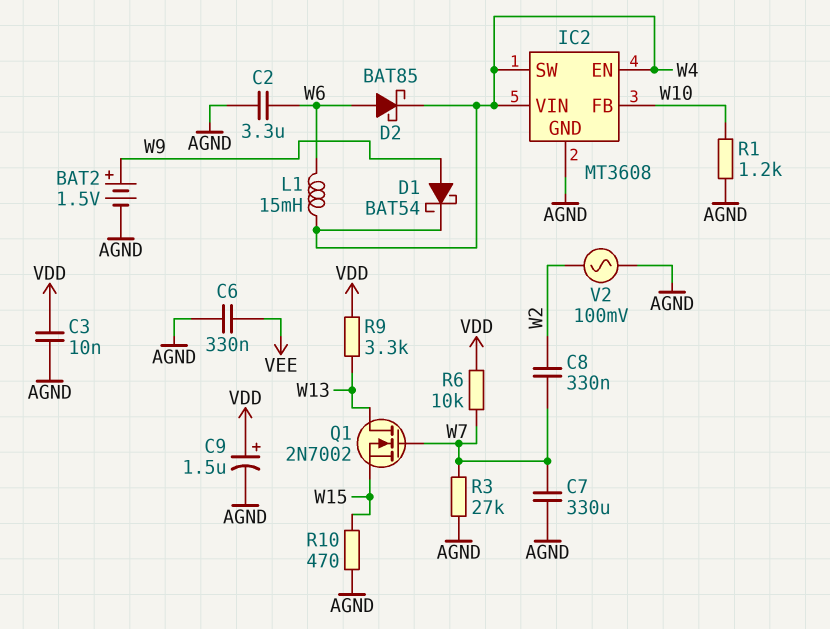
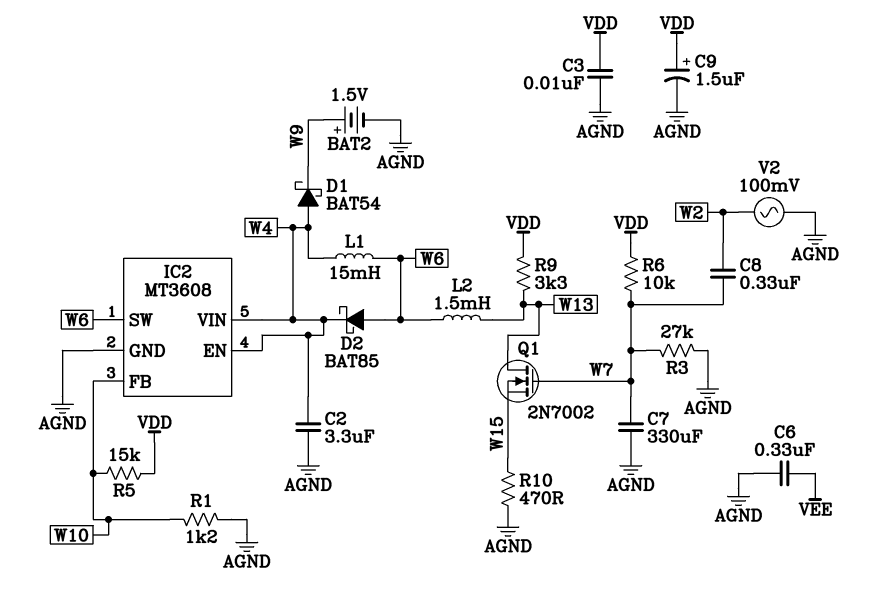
C2: 3.3uF (AGND, W6) -> 3.3uF (AGND, W4)
D1: schottky BAT54 (A W9, K W4) -> schottky BAT54 (A W4, K W9)
IC2 pin SW: W4 -> W6
L2: none -> 1.5mH (W6, W13)
R5: none -> 15k (VDD, W10)

